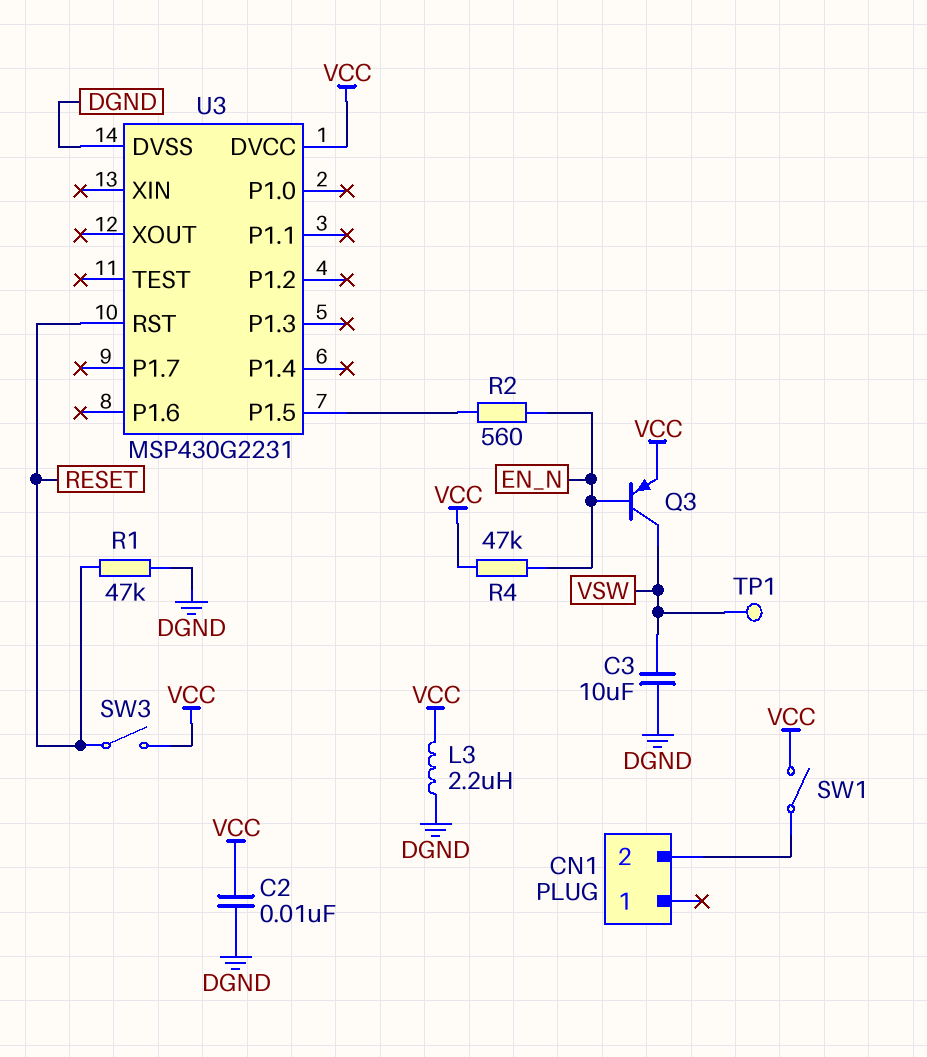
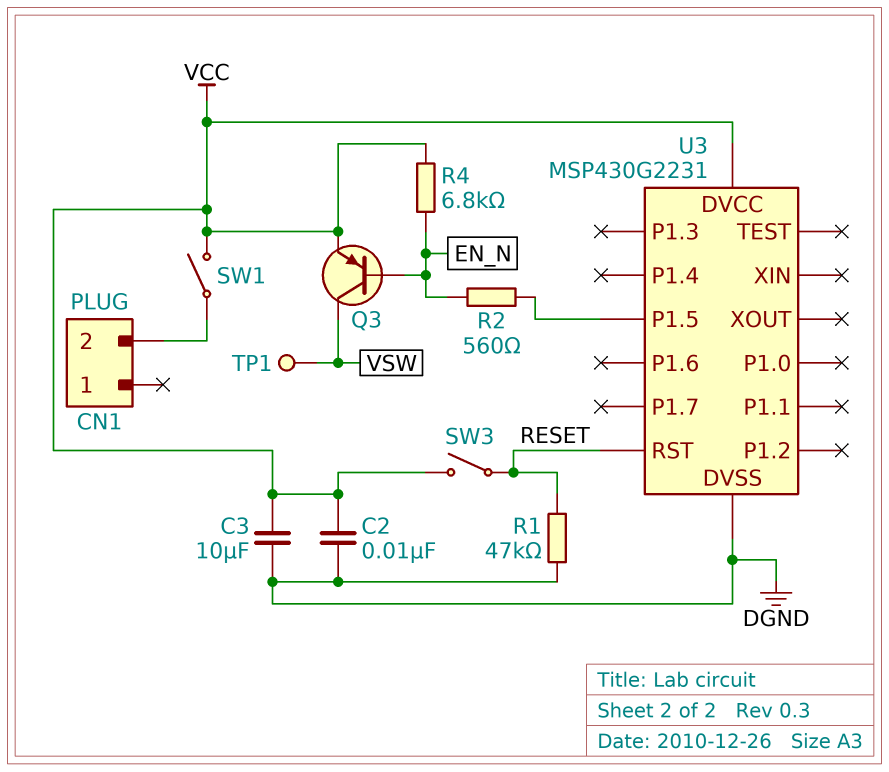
C3: 10uF (DGND, VSW) -> 10uF (DGND, VCC)
L3: 2.2uH (DGND, VCC) -> none
R4: 47k (EN_N, VCC) -> 6.8k (EN_N, VCC)

